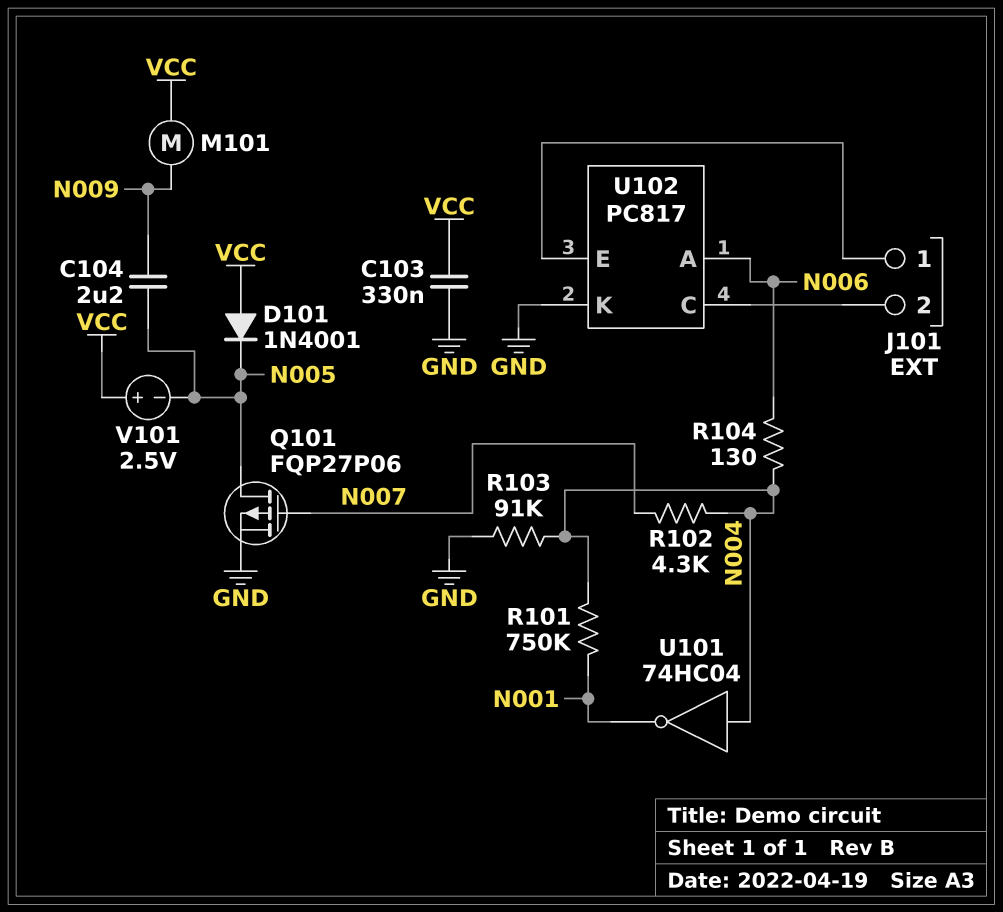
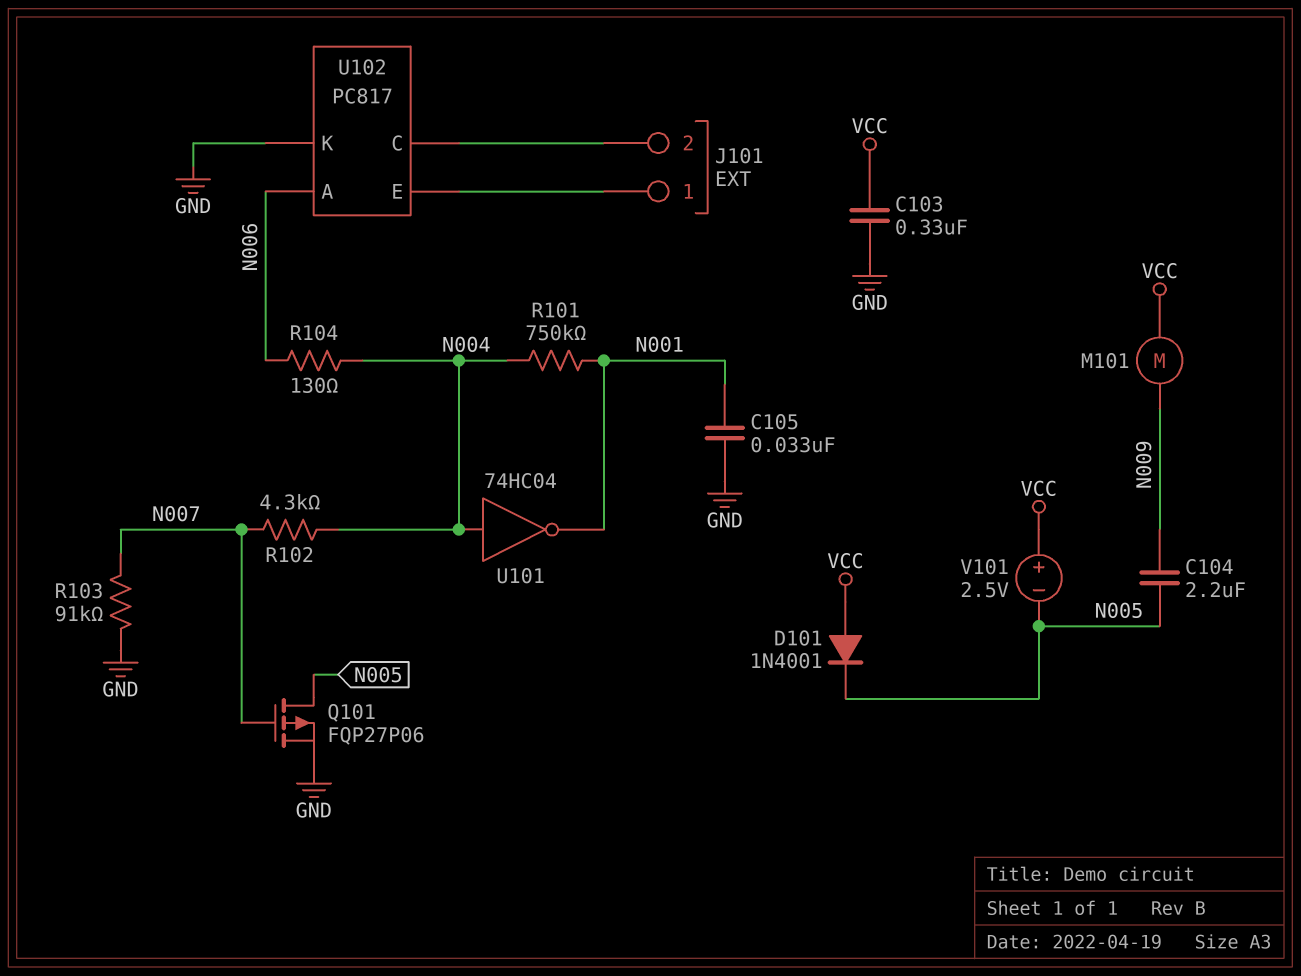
C105: none -> 33nF (GND, N001)
R103: 91k (GND, N004) -> 91k (GND, N007)

